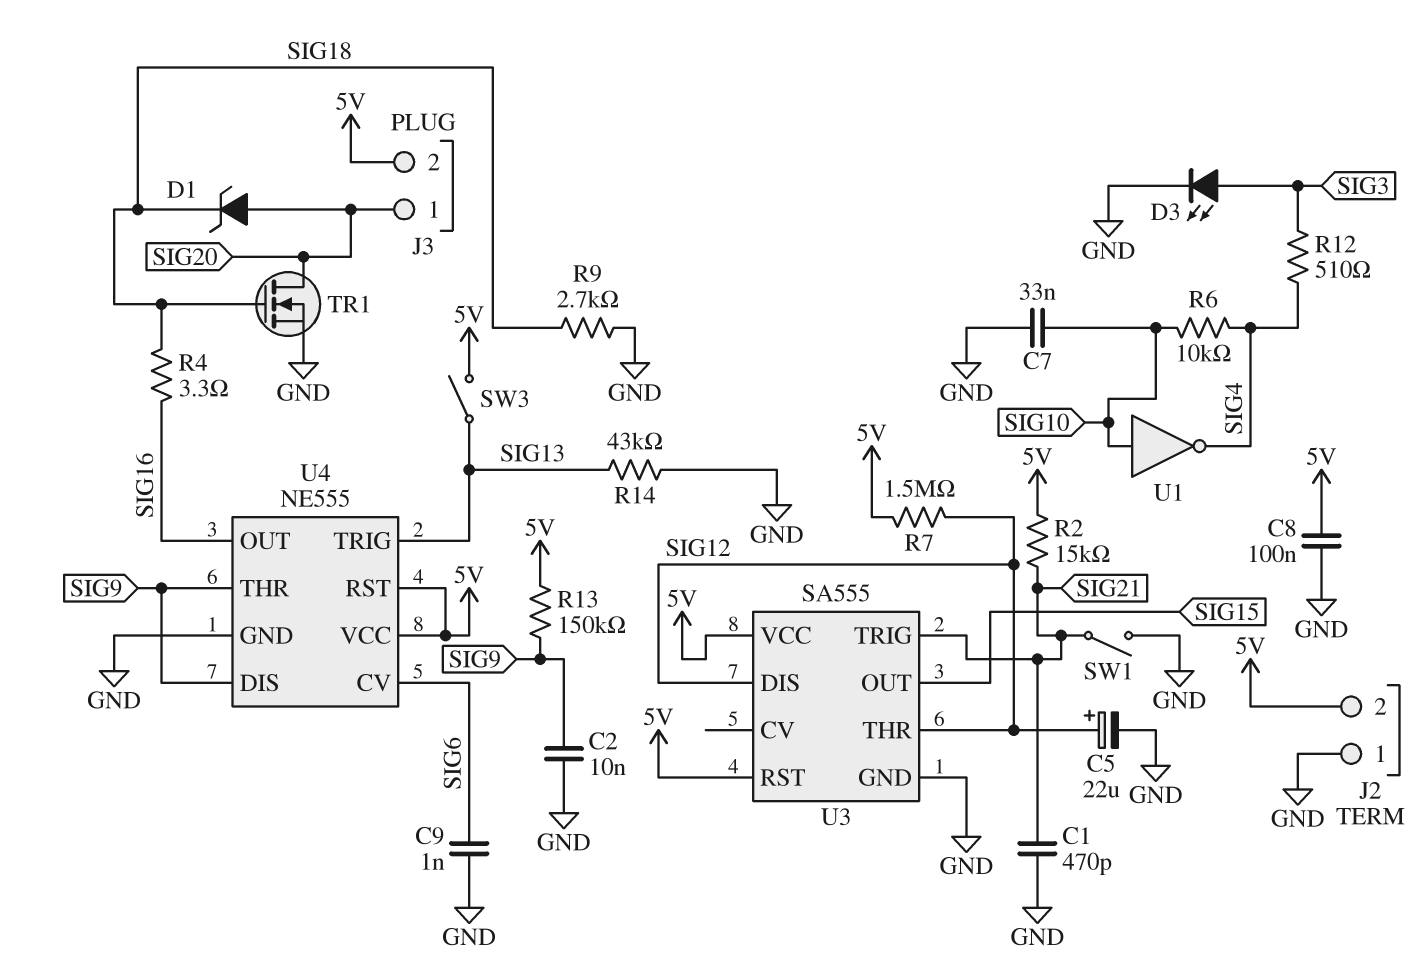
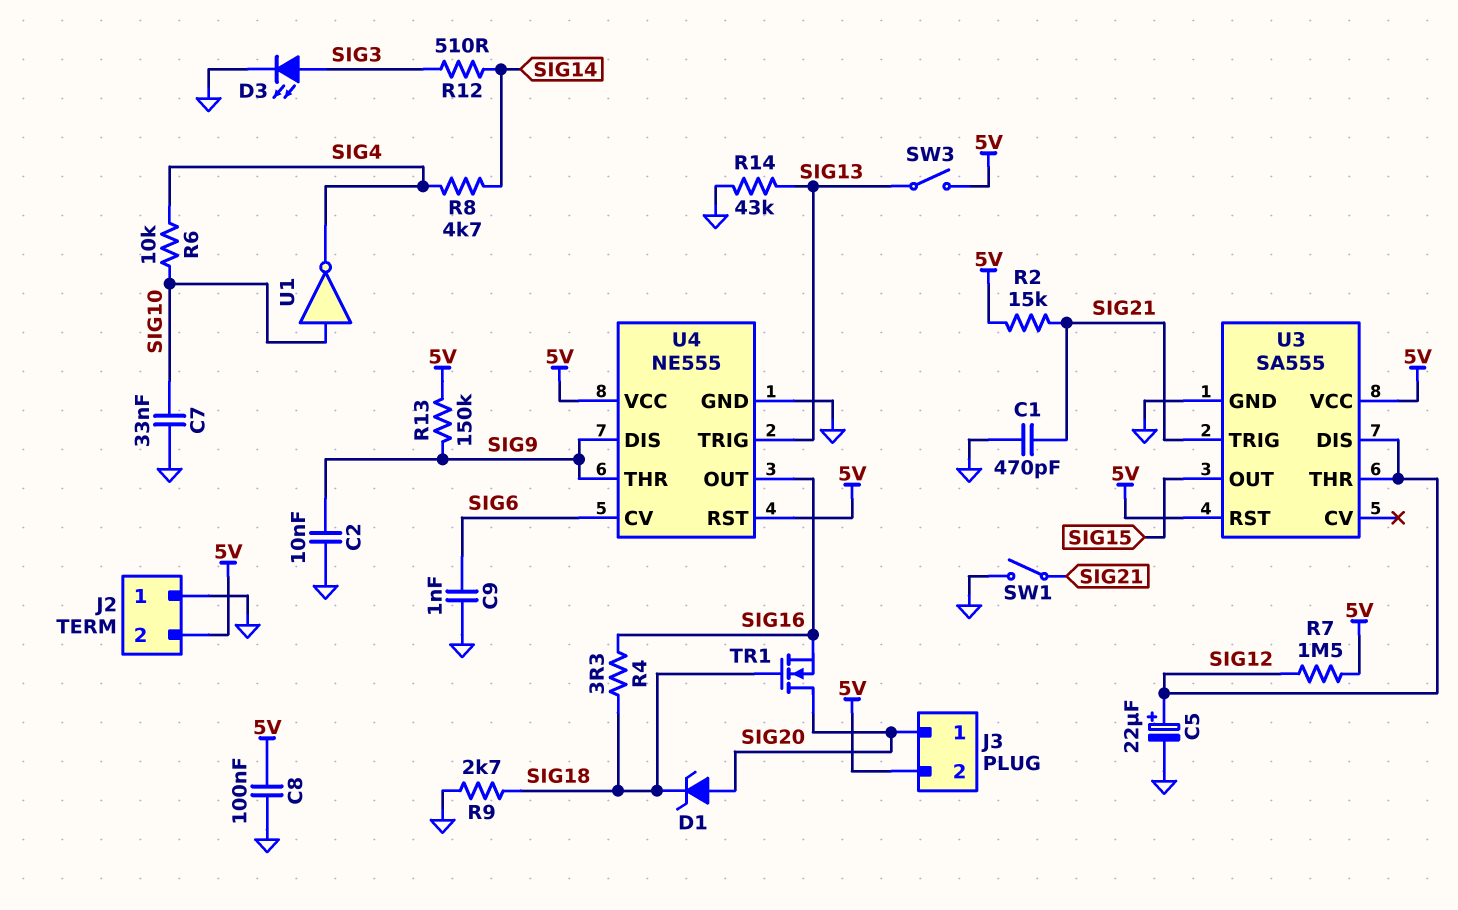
R8: none -> 4.7k (SIG4, SIG14)
R12: 510 (SIG3, SIG4) -> 510 (SIG3, SIG14)
TR1: NMOS (G SIG18, D SIG20, S GND) -> NMOS (G SIG18, D SIG20, S SIG16)

